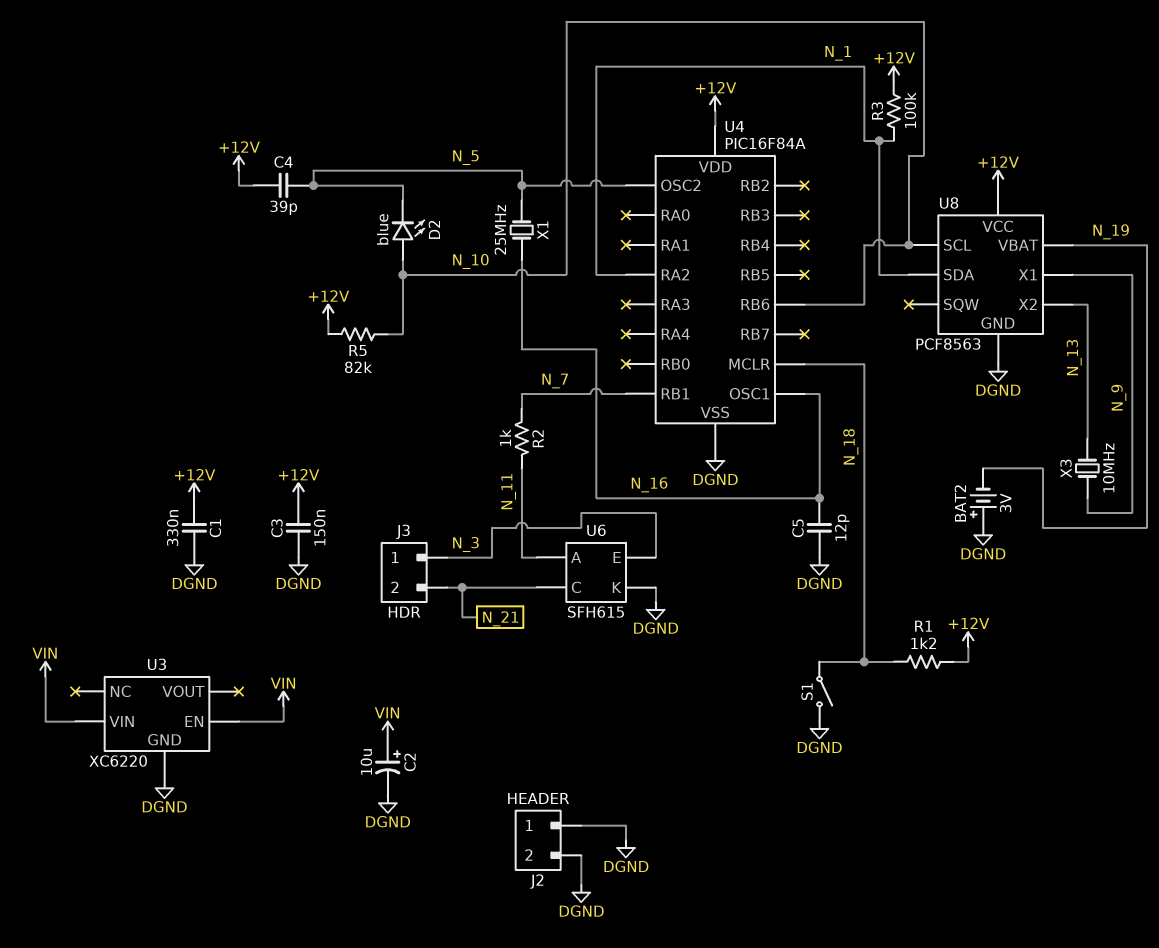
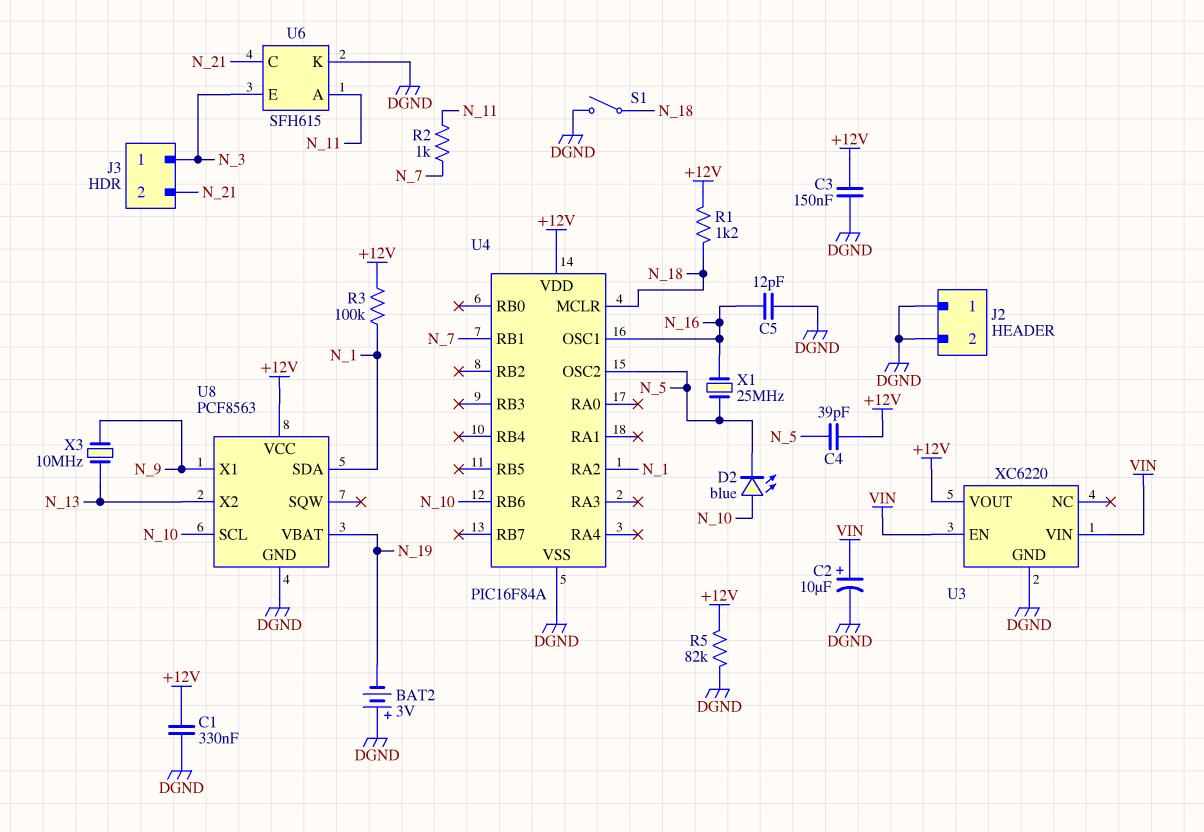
R5: 82k (+12V, N_10) -> 82k (+12V, DGND)
U3 pin VOUT: none -> +12V

